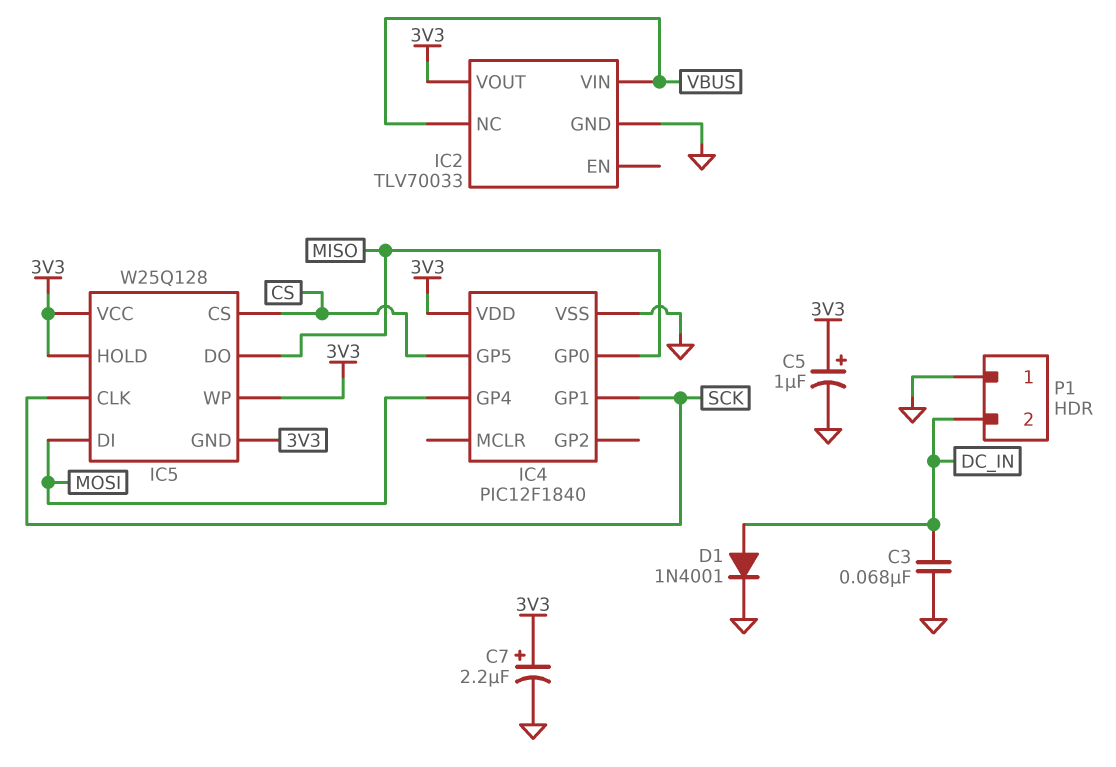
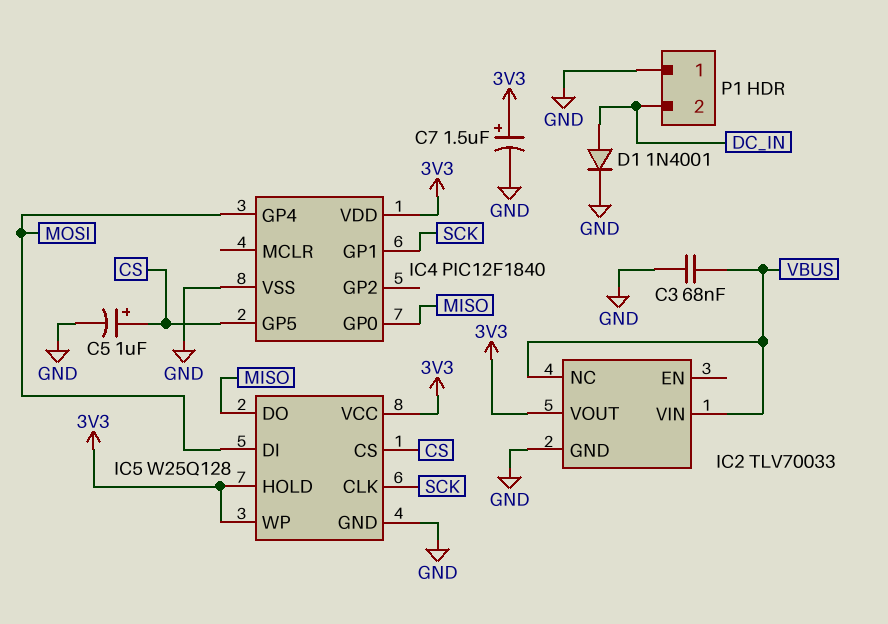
C3: 68nF (DC_IN, GND) -> 68nF (GND, VBUS)
C5: 1uF (plus 3V3, minus GND) -> 1uF (plus CS, minus GND)
C7: 2.2uF (plus 3V3, minus GND) -> 1.5uF (plus 3V3, minus GND)
IC5 pin GND: 3V3 -> GND

